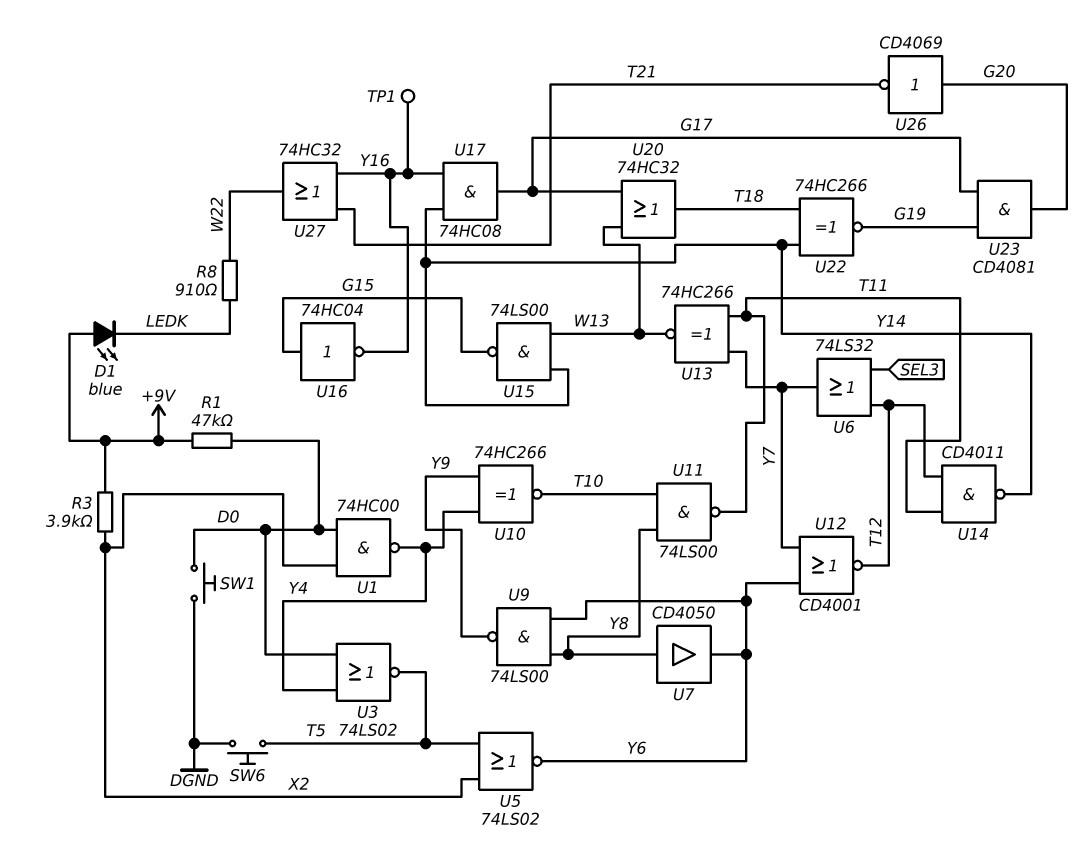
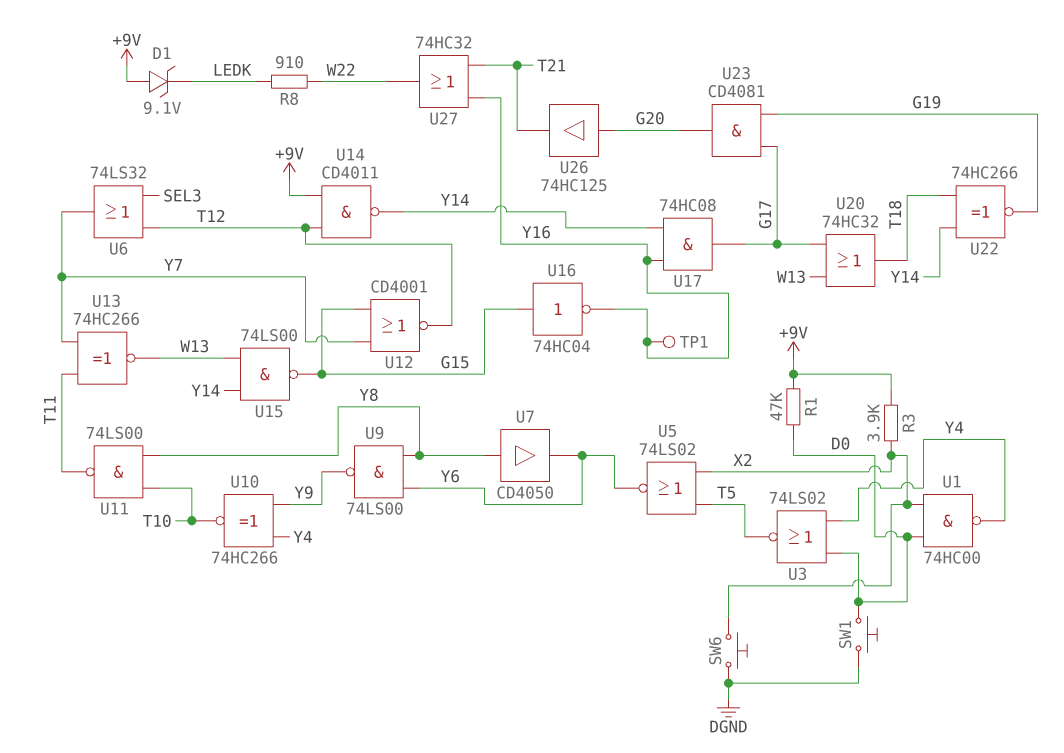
D1: LED blue (A +9V, K LEDK) -> zener 9.1V (A +9V, K LEDK)
SW6: button (DGND, T5) -> button (DGND, X2)
U12: NOR CD4001 (in Y6, in Y7, out T12) -> NOR CD4001 (in G15, in Y7, out T12)
U14: NAND CD4011 (in T11, in T12, out Y14) -> NAND CD4011 (in +9V, in T12, out Y14)
U26: NOT CD4069 (in G20, out T21) -> buffer 74HC125 (in G20, out T21)

